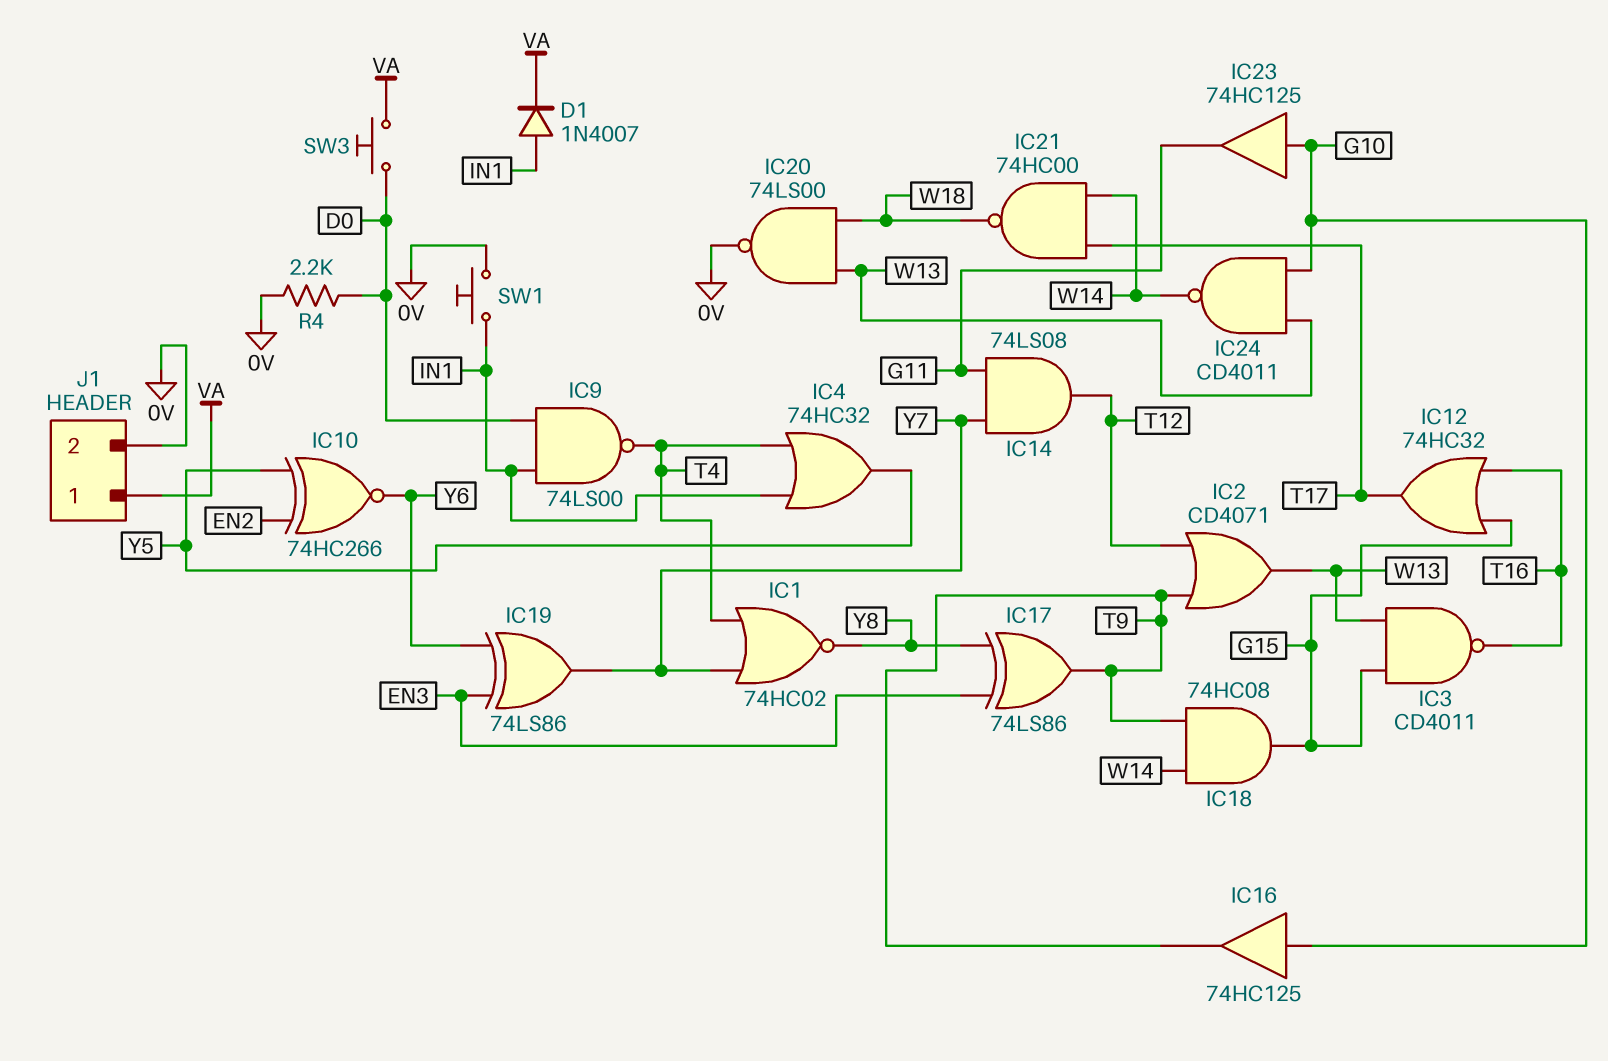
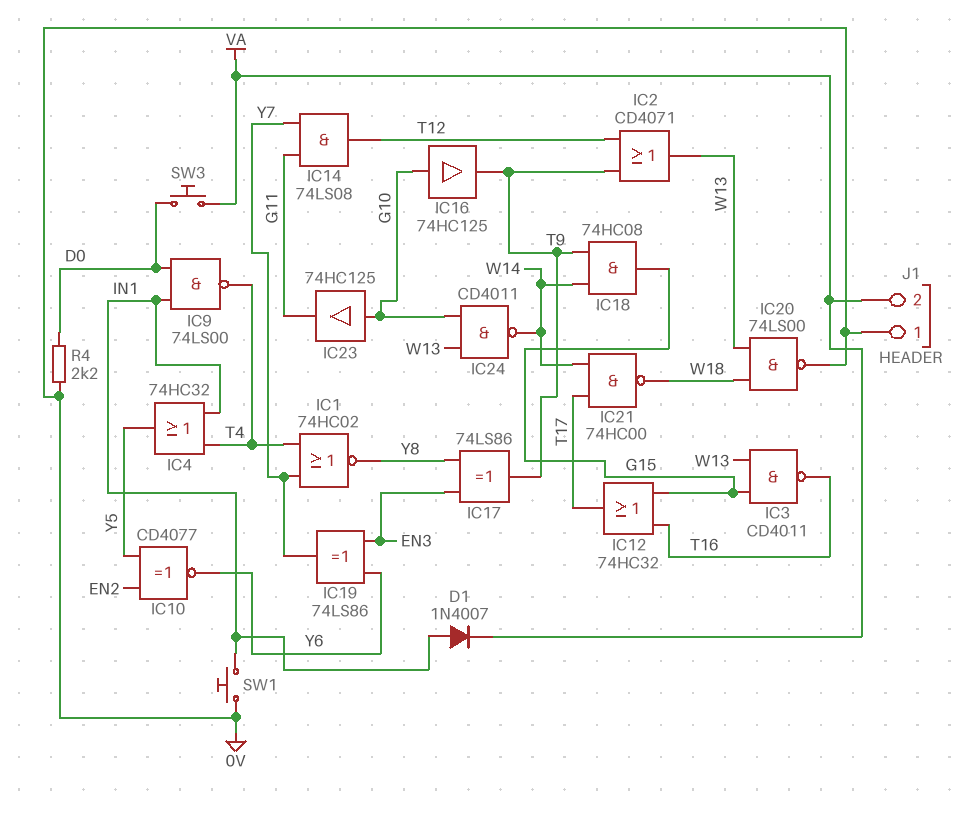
IC10: XNOR 74HC266 (in EN2, in Y5, out Y6) -> XNOR CD4077 (in EN2, in Y5, out Y6)
J1 pin 1: VA -> 0V
J1 pin 2: 0V -> VA

